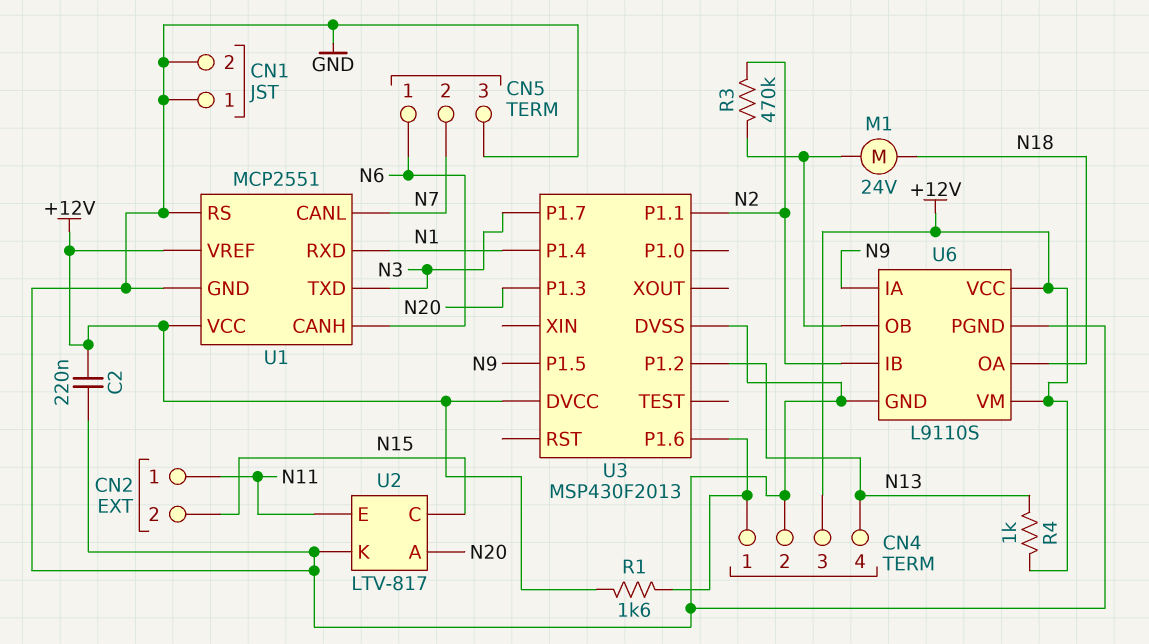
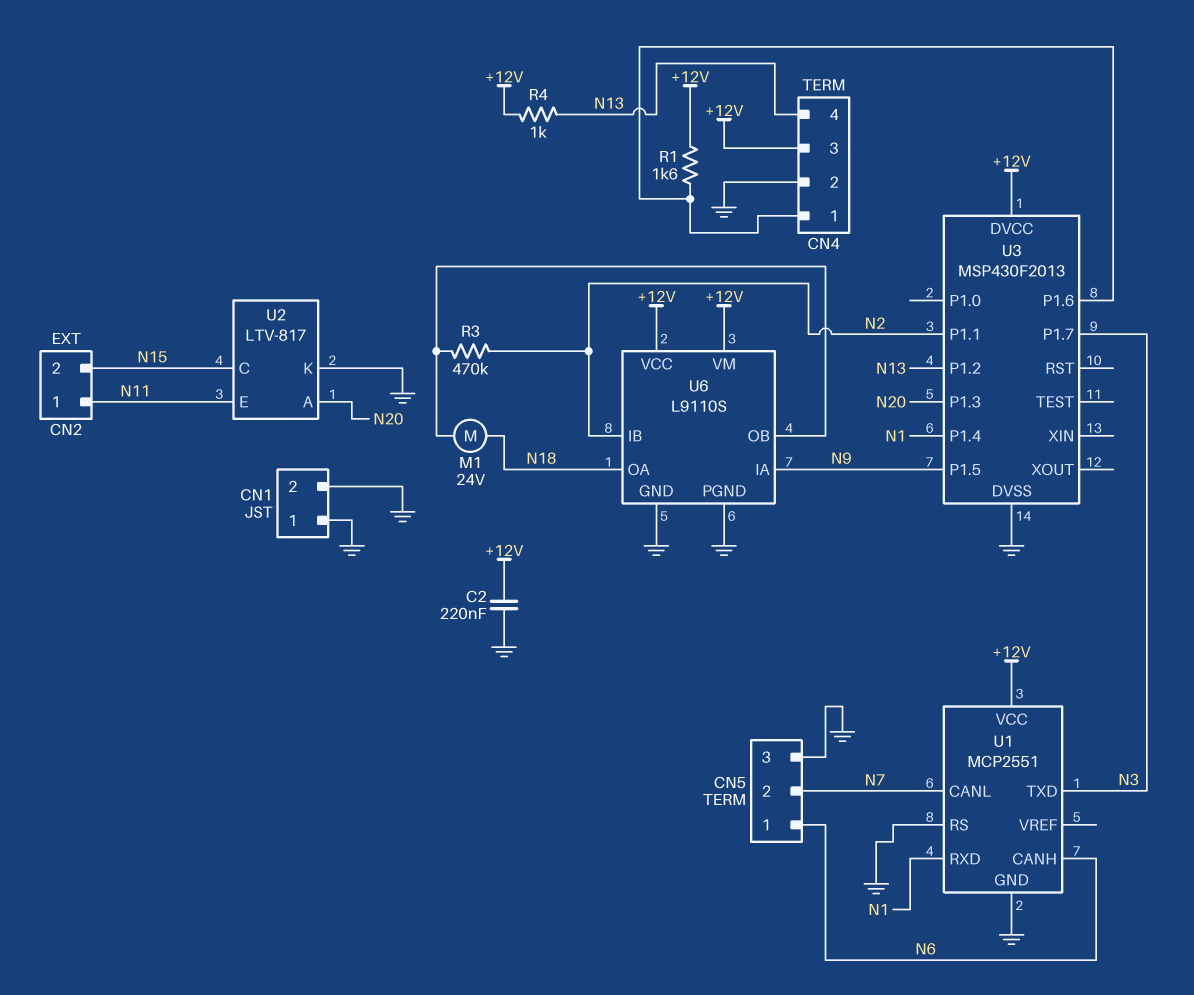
U1 pin VREF: +12V -> none

